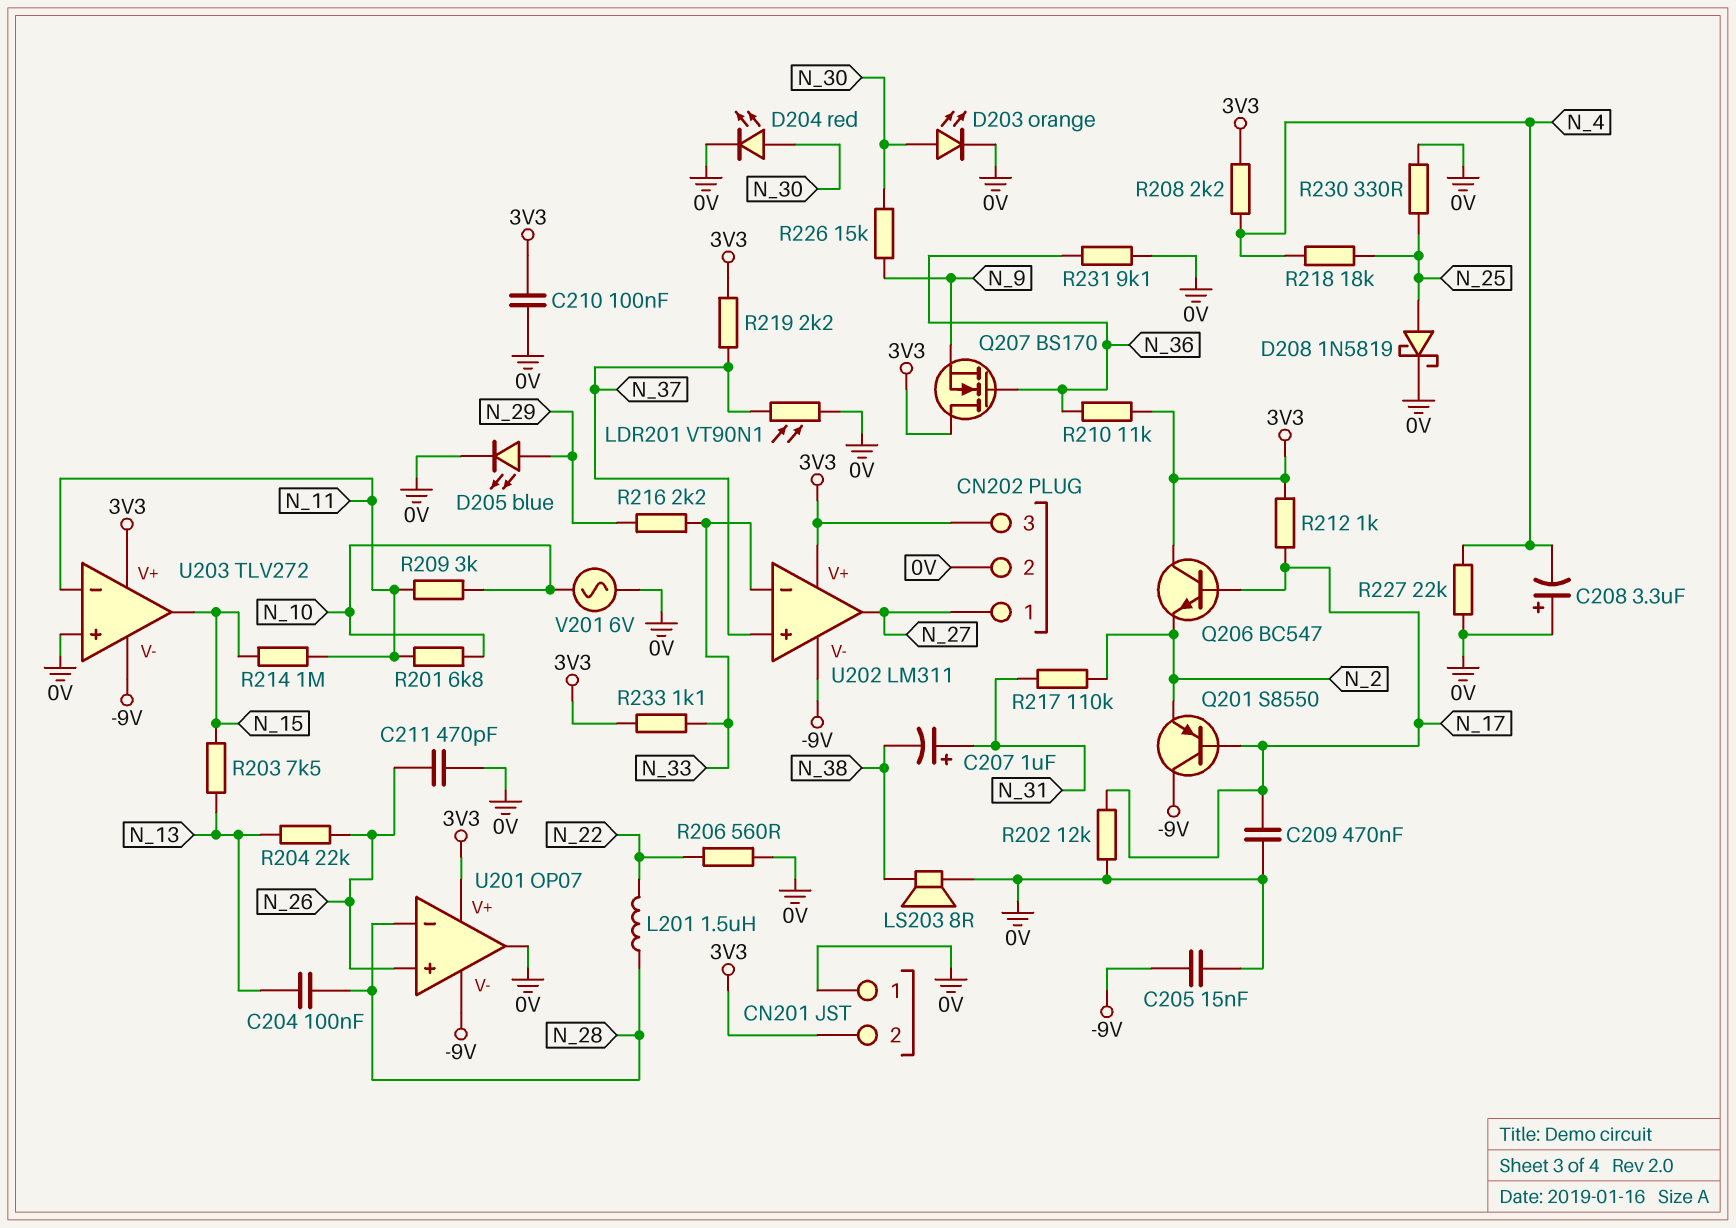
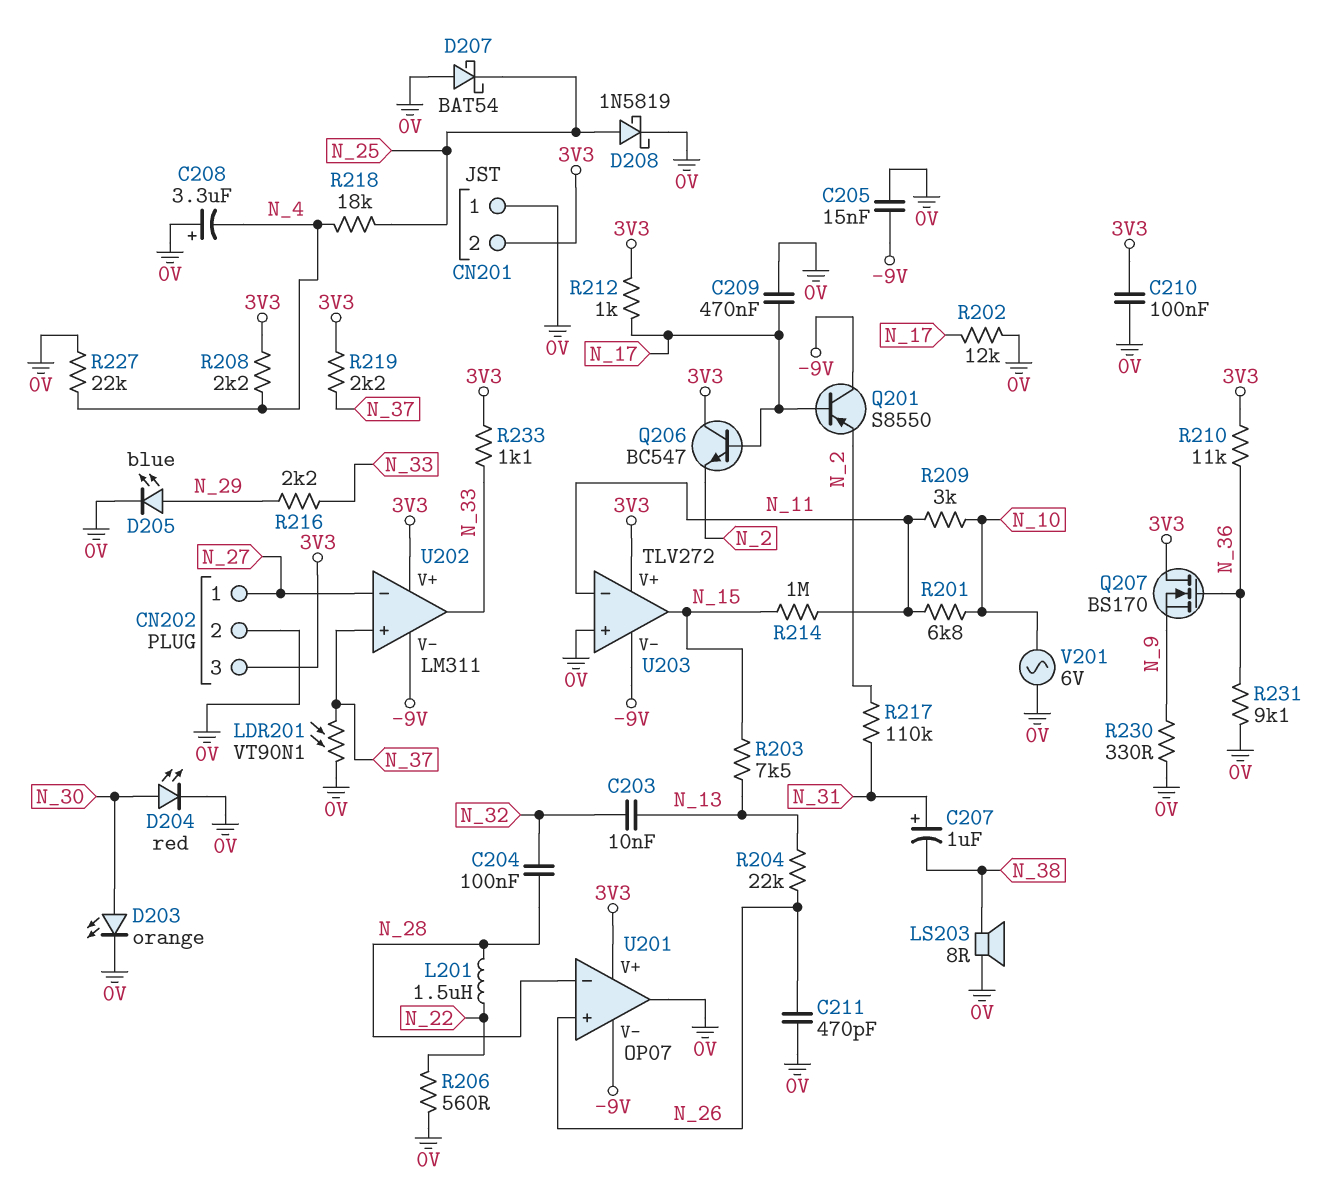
C203: none -> 10nF (N_13, N_32)
C204: 100nF (N_13, N_28) -> 100nF (N_28, N_32)
D207: none -> schottky BAT54 (A 0V, K N_25)
R226: 15k (N_9, N_30) -> none
R230: 330 (0V, N_25) -> 330 (0V, N_9)
U202 pin in-: N_33 -> N_27
U202 pin out: N_27 -> N_33

